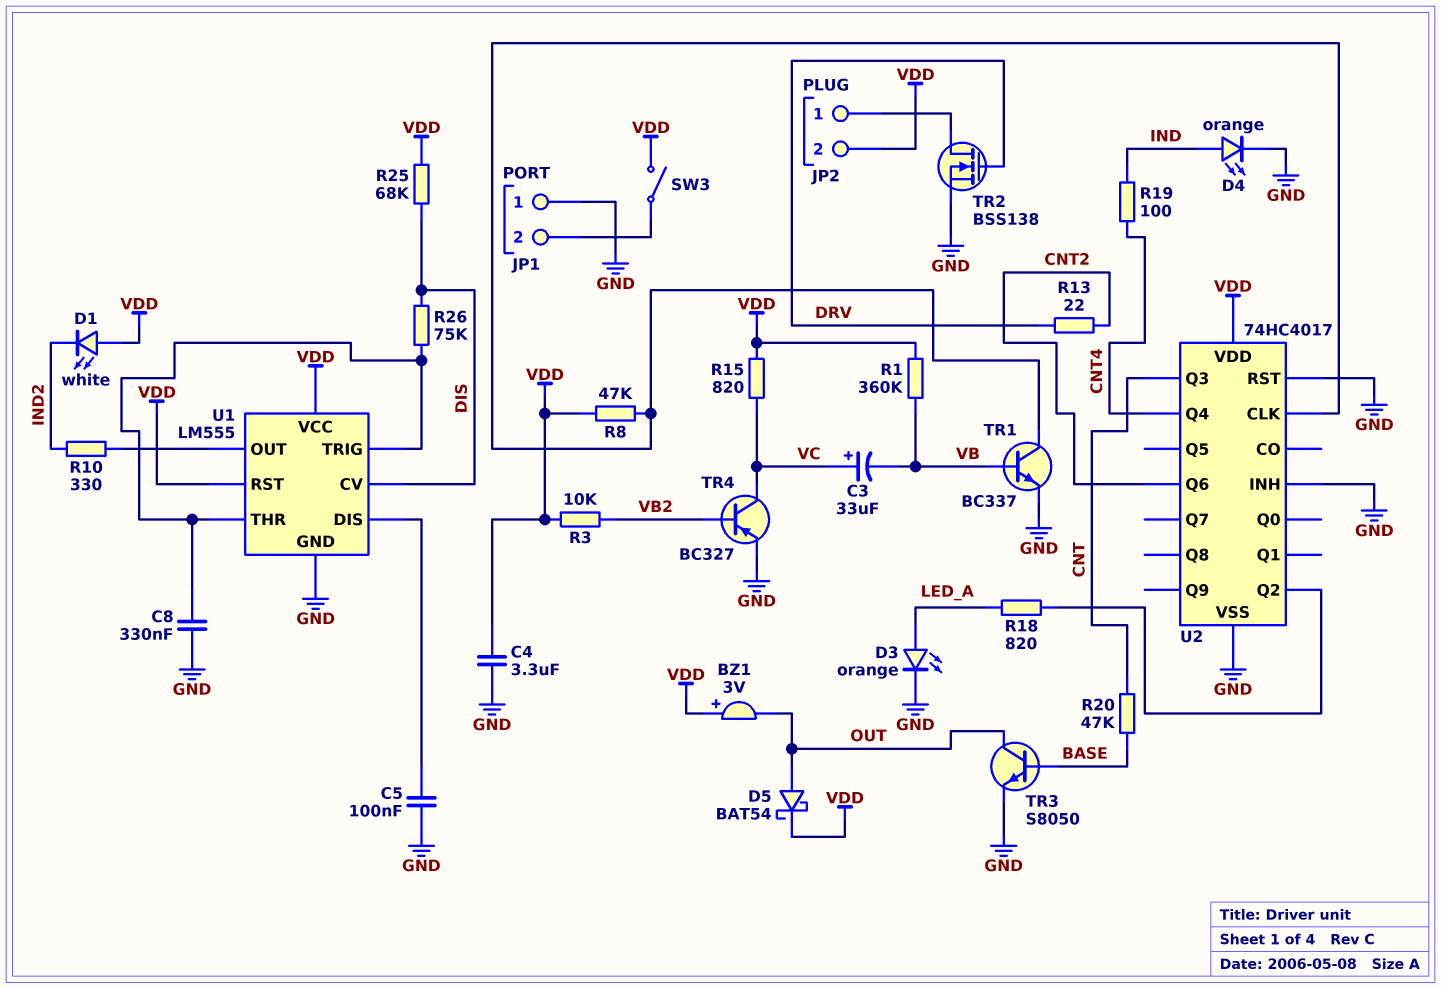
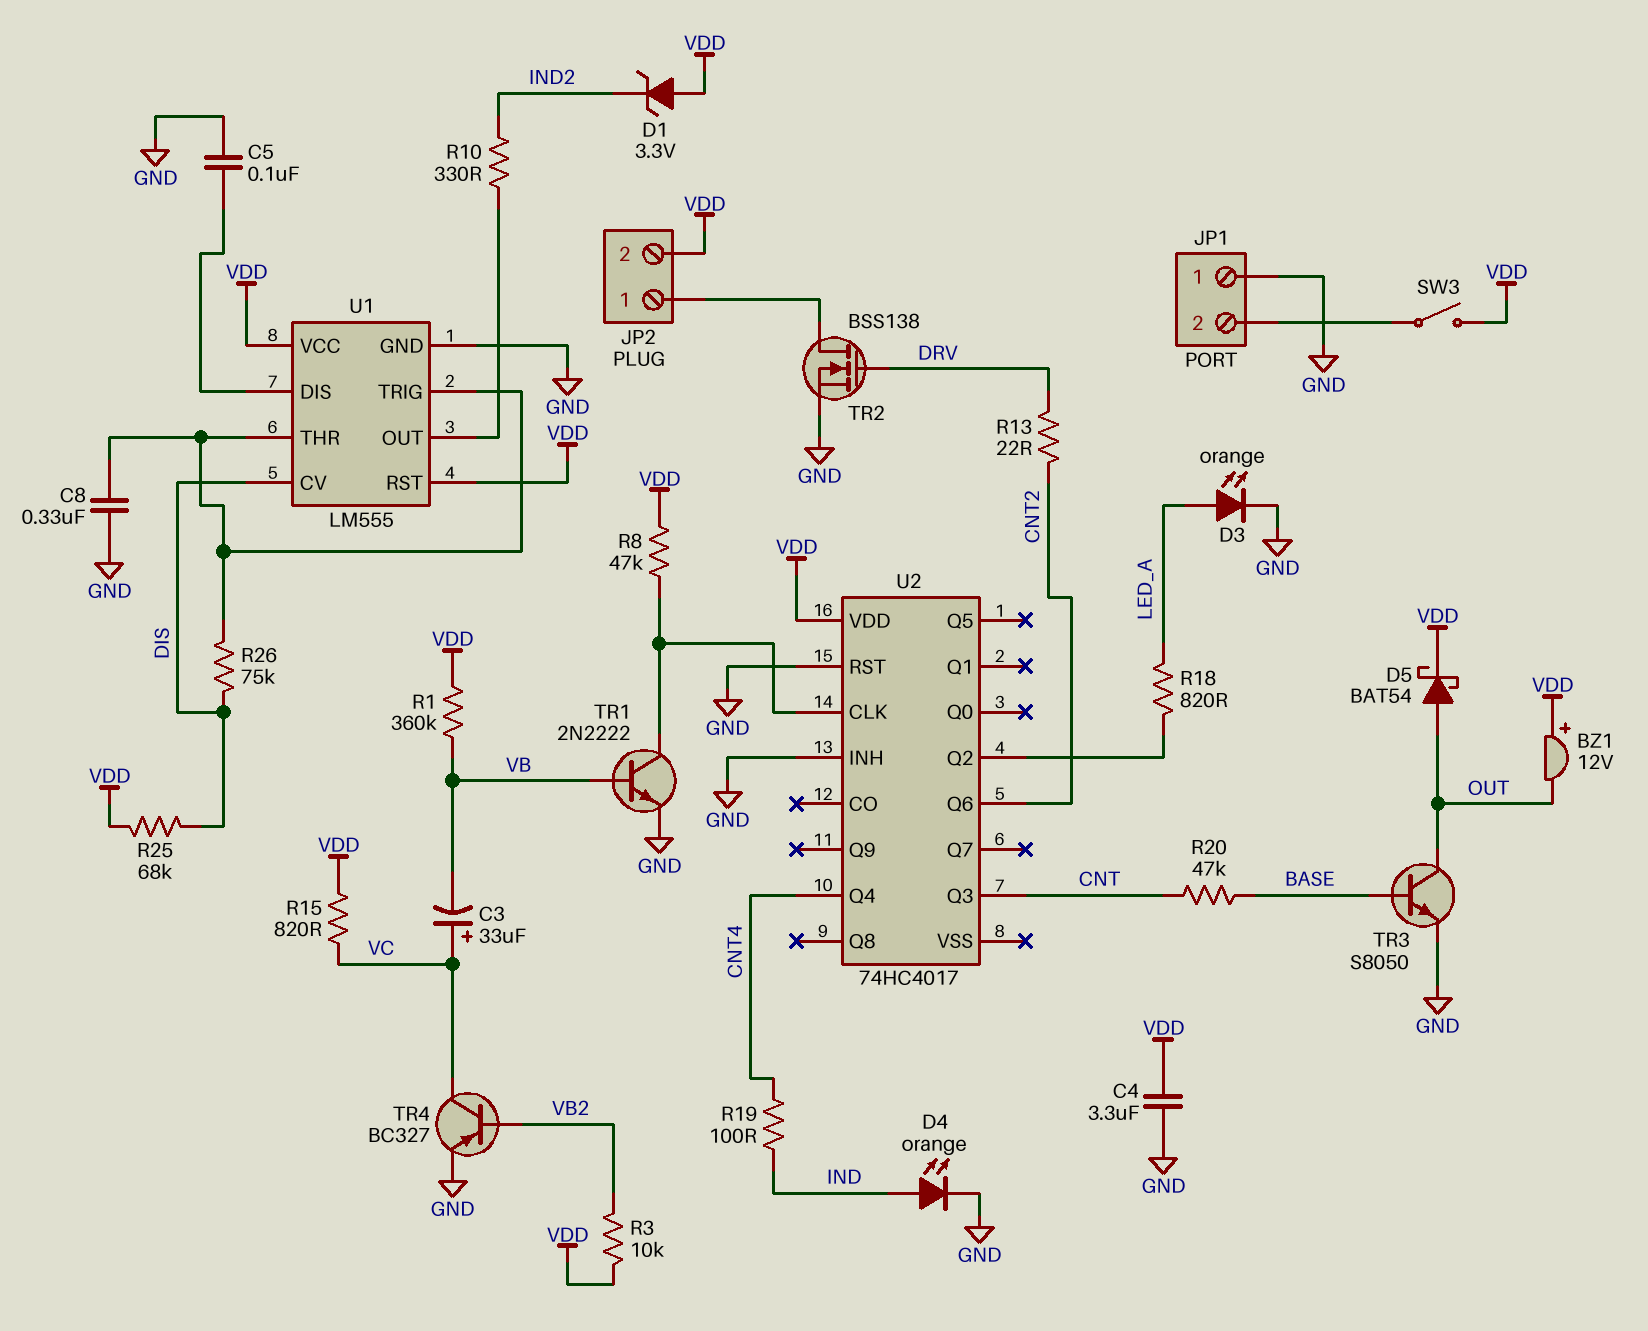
BZ1: buzzer 3V (plus VDD, minus OUT) -> buzzer 12V (plus VDD, minus OUT)
D1: LED white (A VDD, K IND2) -> zener 3.3V (A VDD, K IND2)
TR1: NPN BC337 (B VB, C U2/CLK, E GND) -> NPN 2N2222 (B VB, C U2/CLK, E GND)
U2 pin VSS: GND -> none

